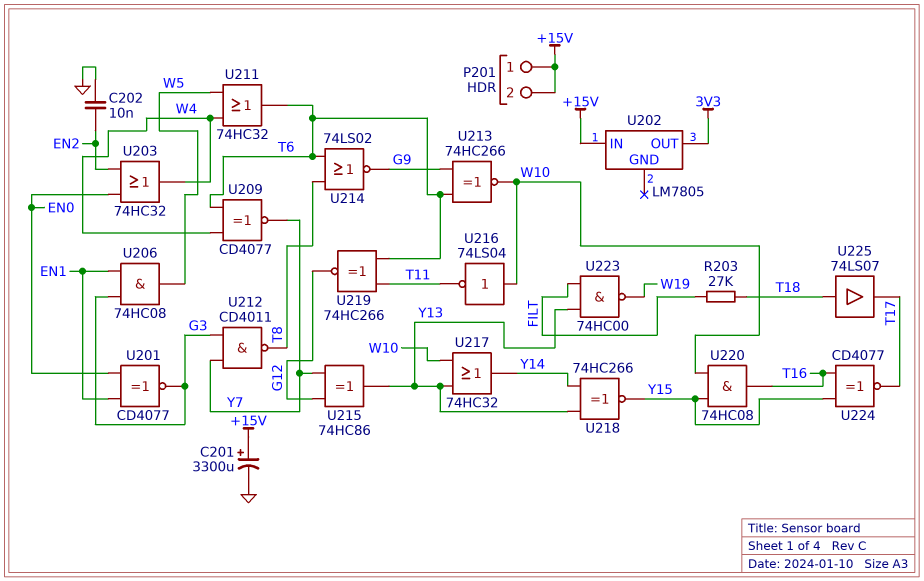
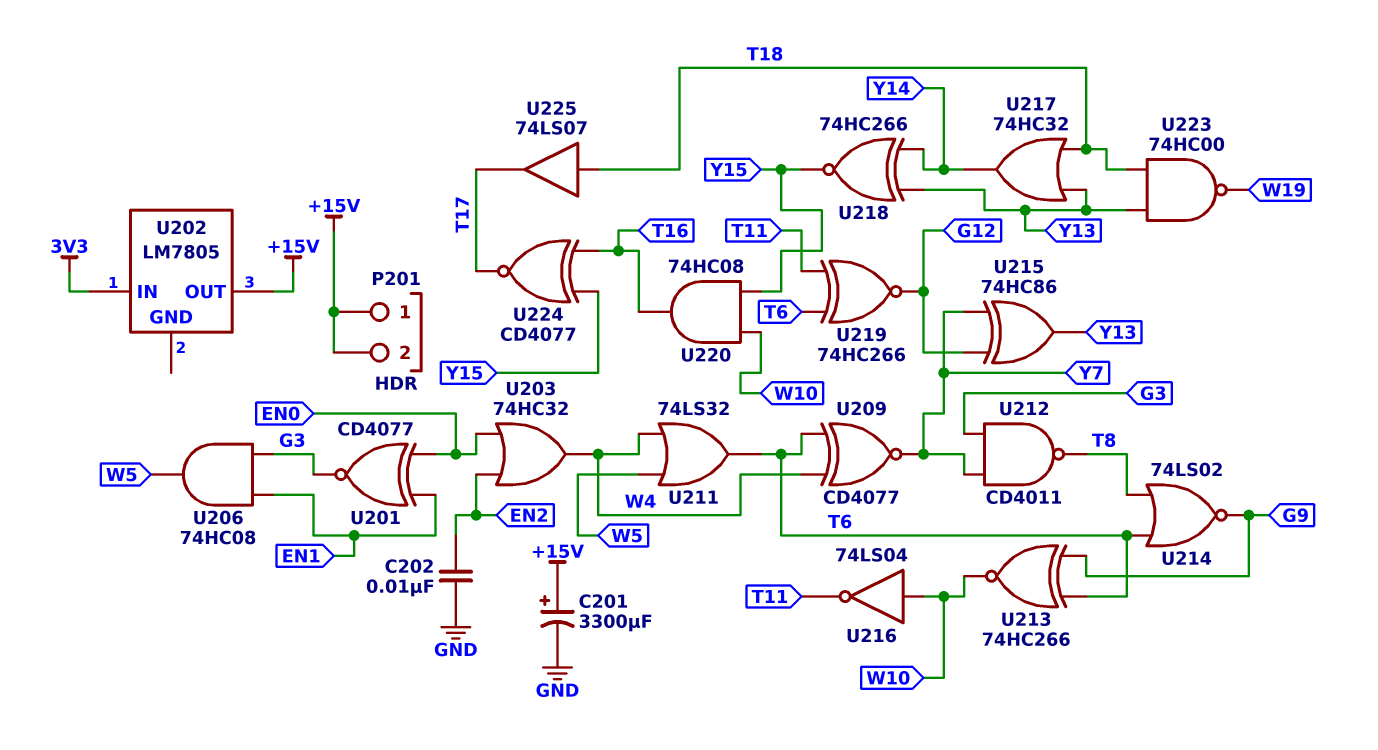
R203: 27k (FILT, T18) -> none
U202 pin IN: +15V -> 3V3
U202 pin OUT: 3V3 -> +15V
U211: OR 74HC32 (in W4, in W5, out T6) -> OR 74LS32 (in W4, in W5, out T6)
U217: OR 74HC32 (in W10, in Y13, out Y14) -> OR 74HC32 (in T18, in Y13, out Y14)
U223: NAND 74HC00 (in FILT, in Y13, out W19) -> NAND 74HC00 (in T18, in Y13, out W19)

